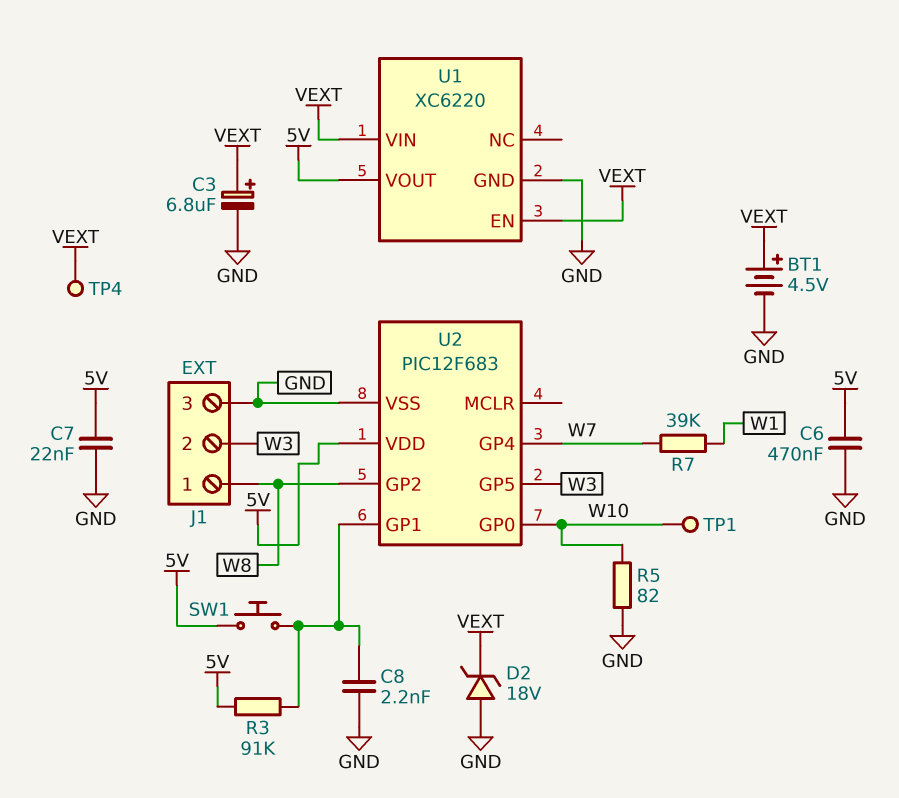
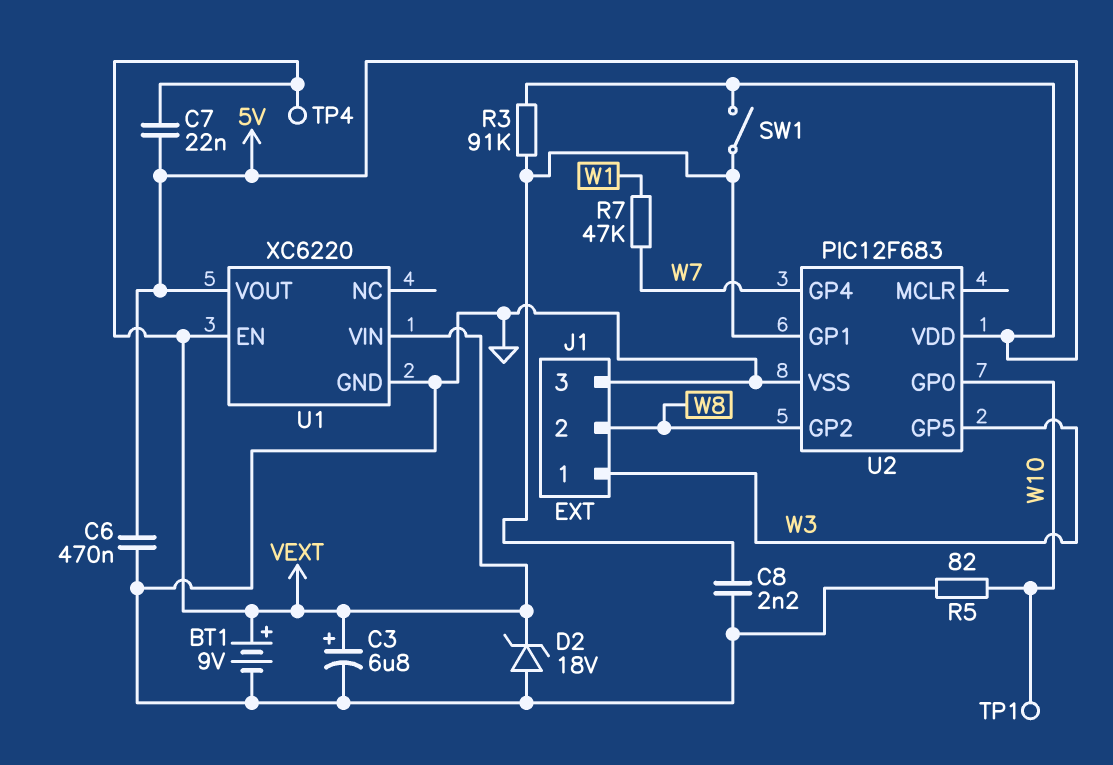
BT1: 4.5V (plus VEXT, minus GND) -> 9V (plus VEXT, minus GND)
C7: 22nF (5V, GND) -> 22nF (5V, VEXT)
J1 pin 1: W8 -> W3
J1 pin 2: W3 -> W8
R7: 39k (W1, W7) -> 47k (W1, W7)
SW1: button (5V, U2/GP1) -> switch (5V, U2/GP1)

